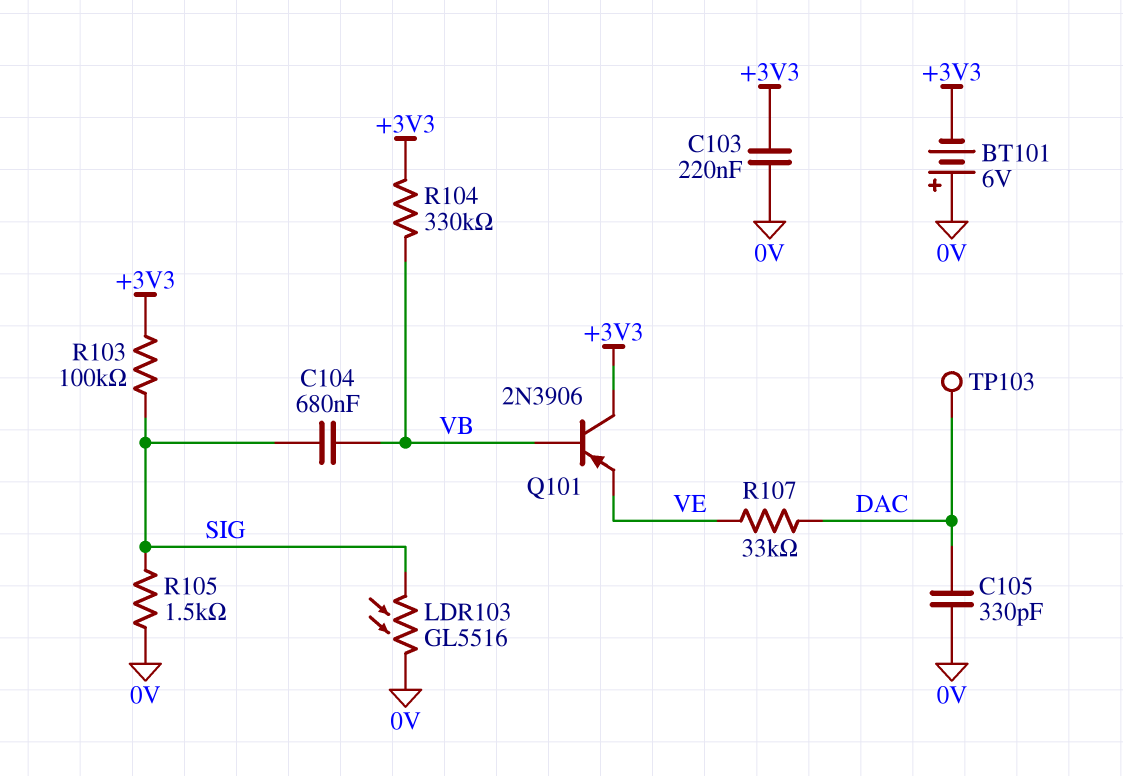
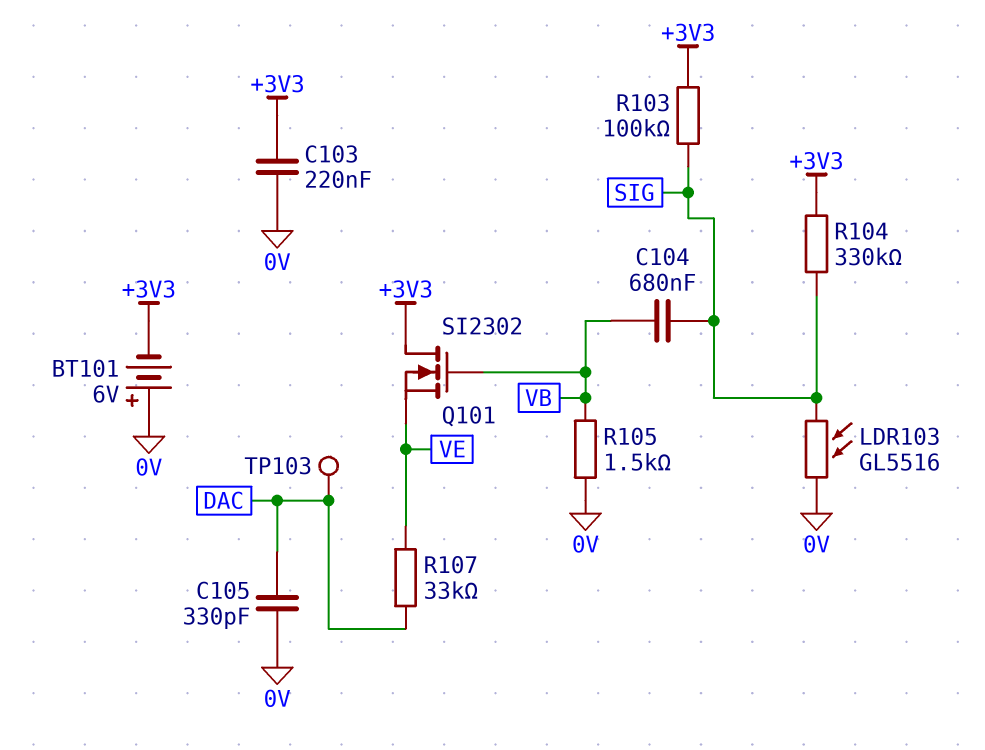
Q101: PNP 2N3906 (B VB, C +3V3, E VE) -> NMOS SI2302 (G VB, D +3V3, S VE)
R104: 330k (+3V3, VB) -> 330k (+3V3, SIG)
R105: 1.5k (0V, SIG) -> 1.5k (0V, VB)

